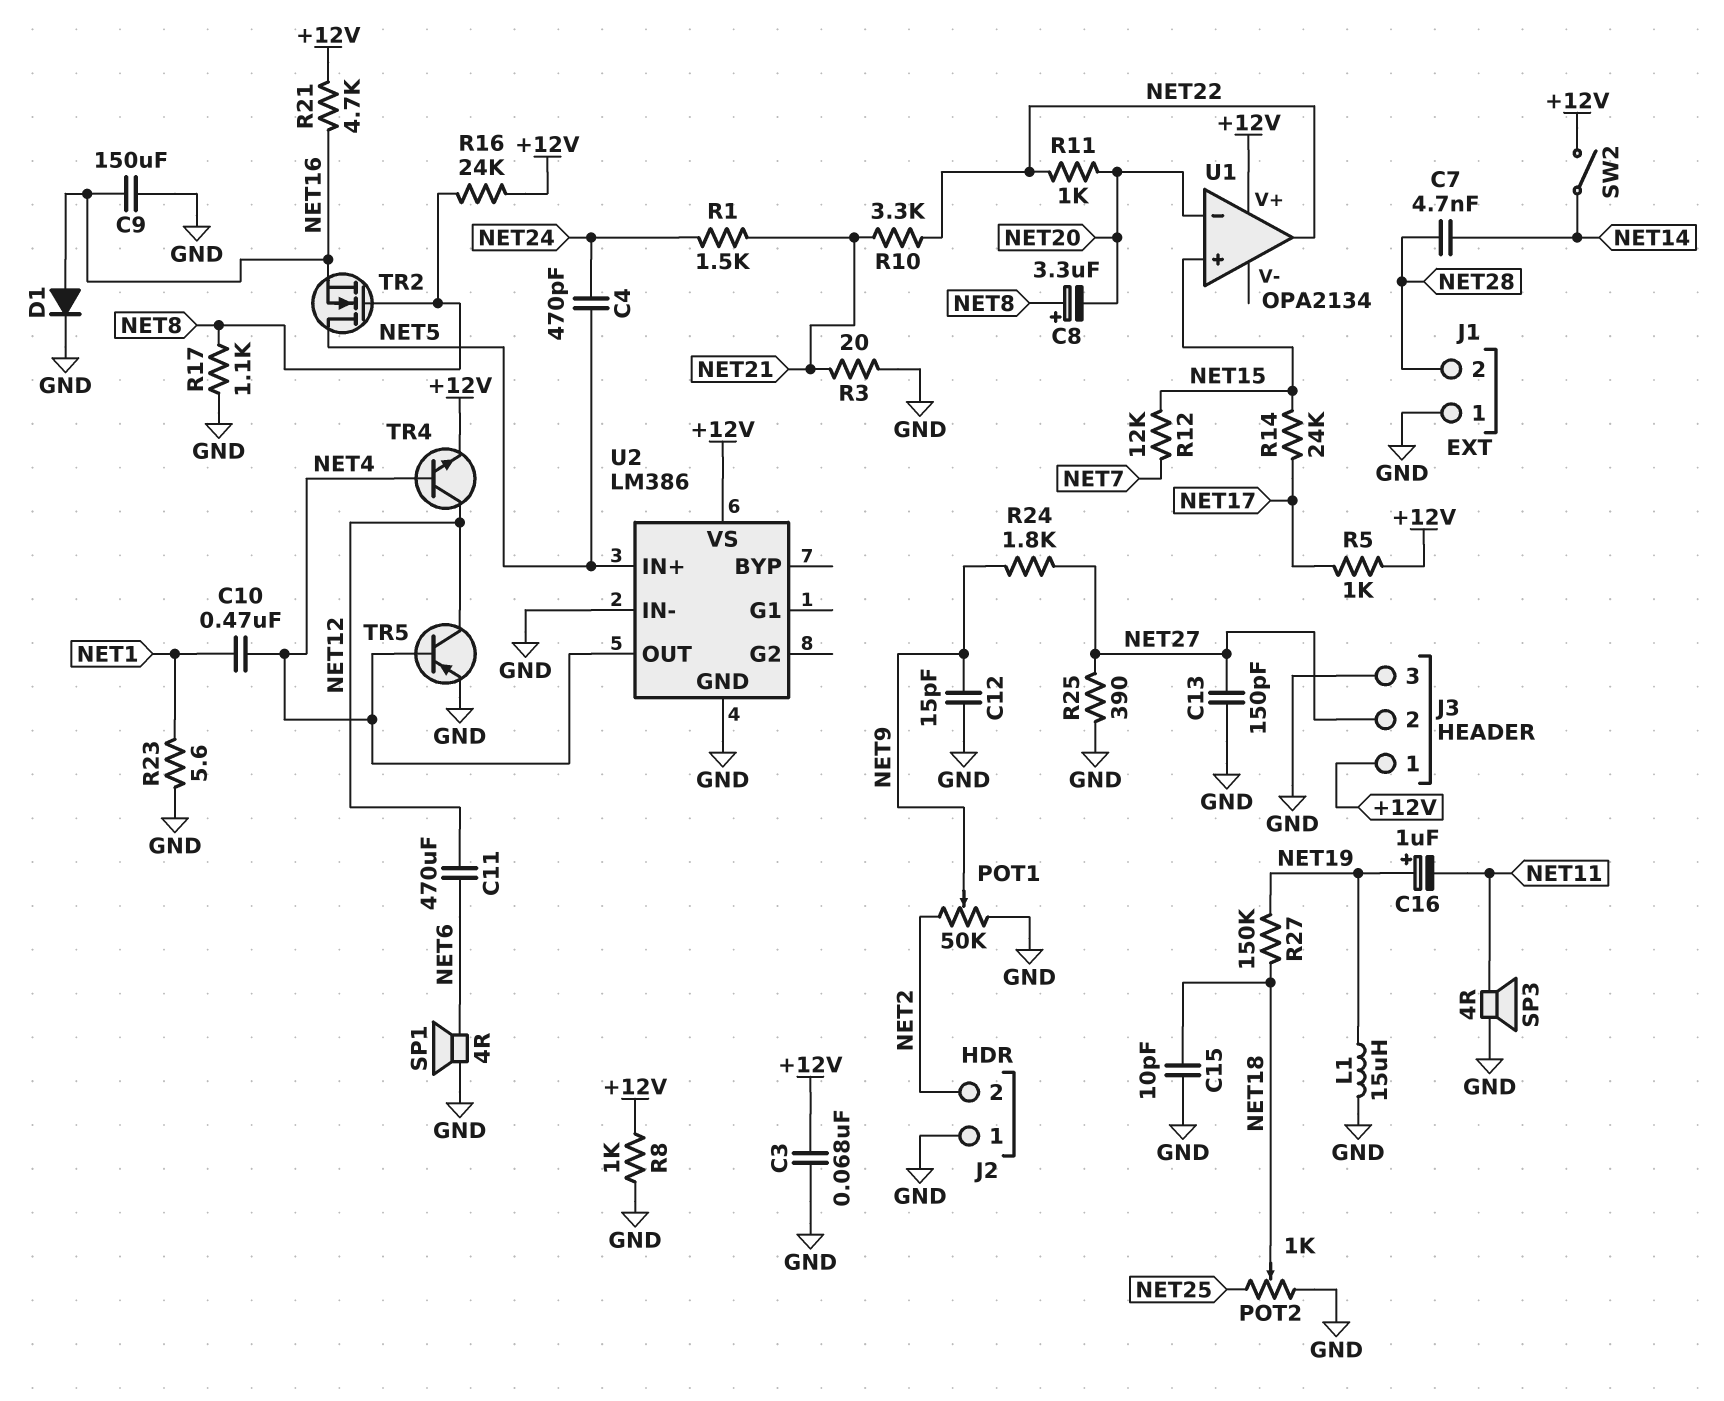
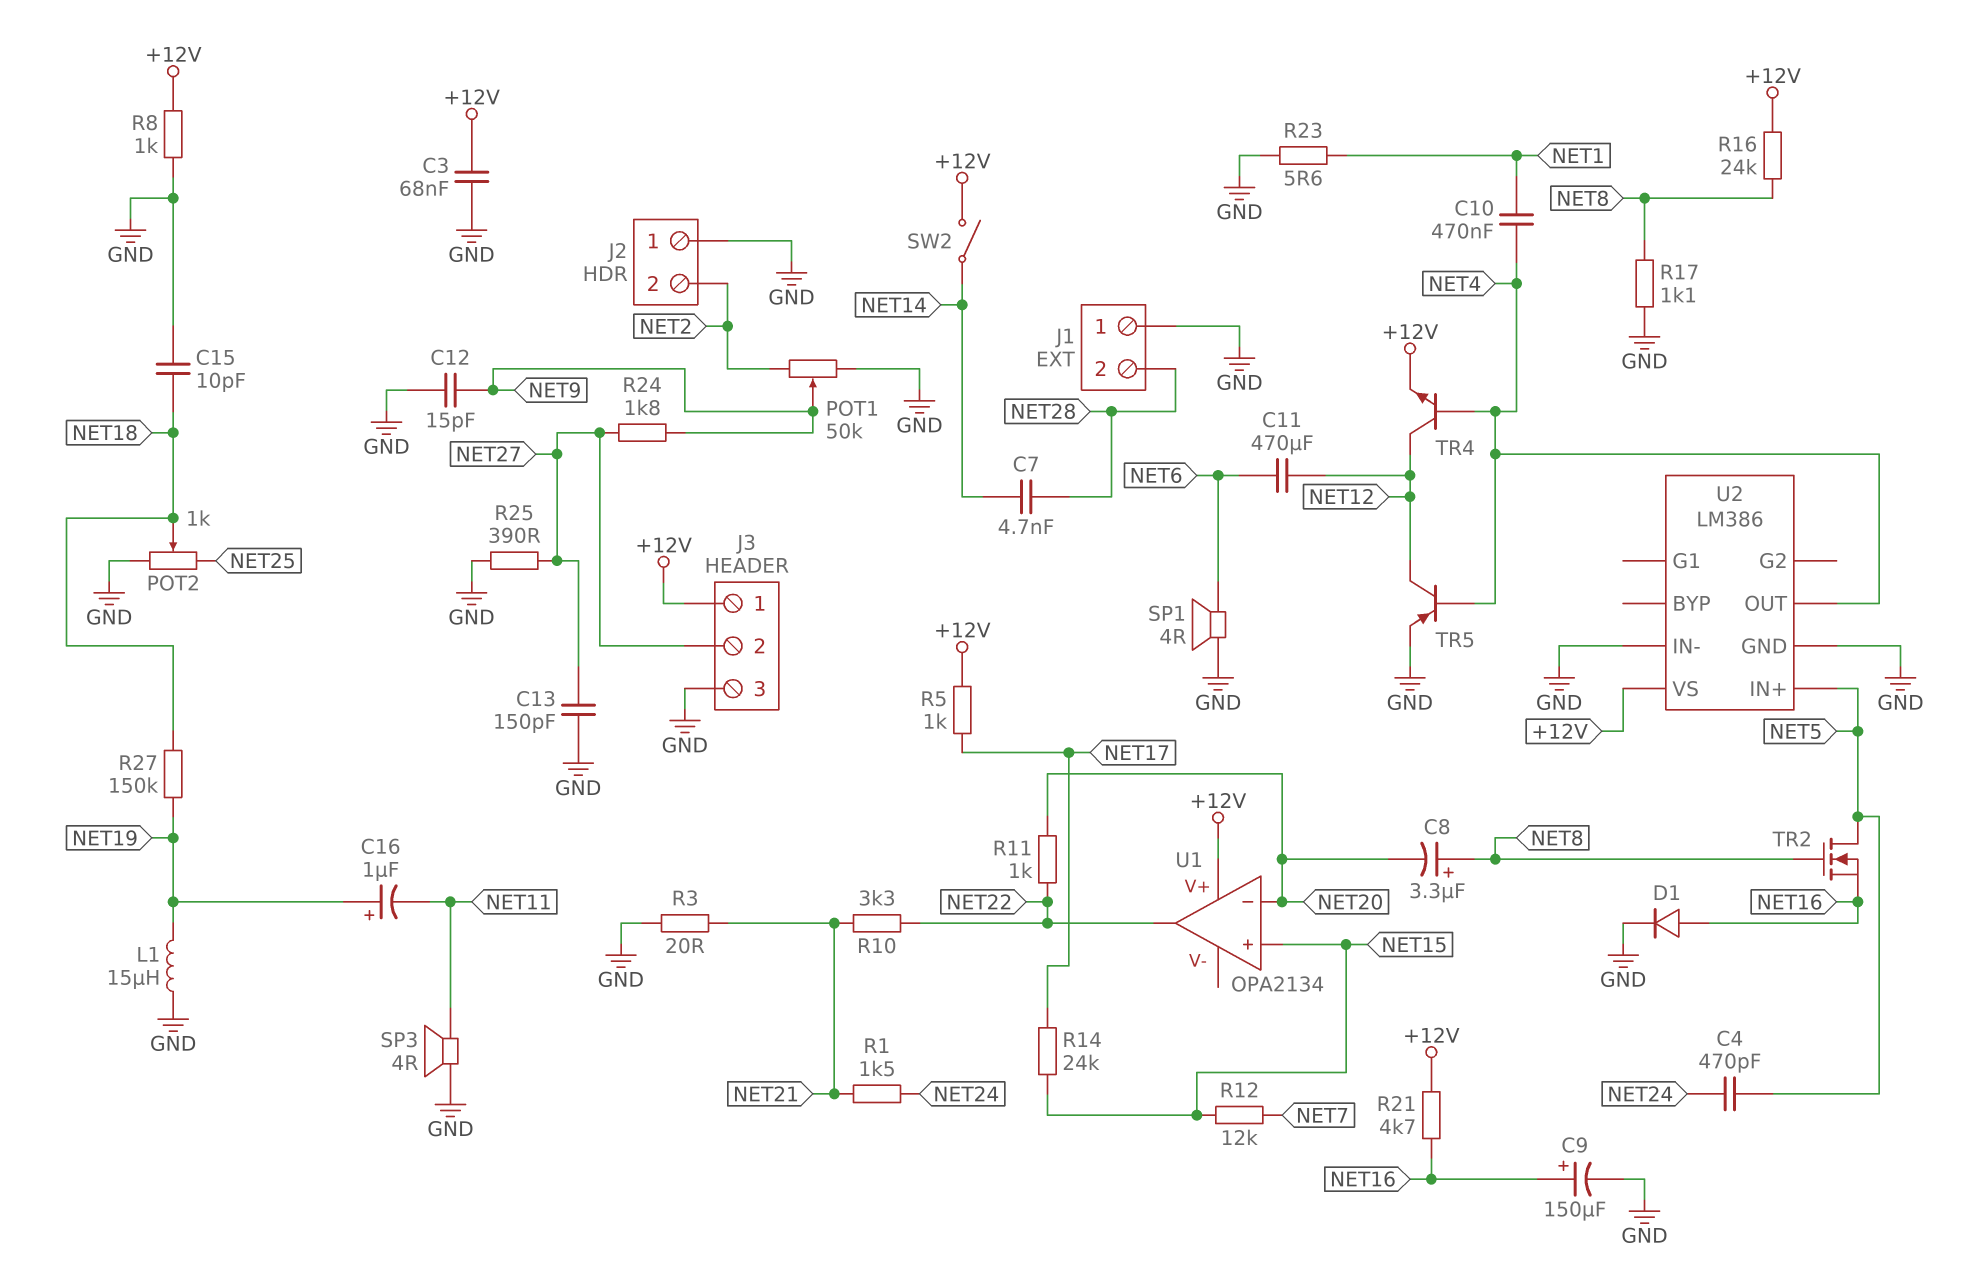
C9: 150uF (GND, NET16) -> 150uF (plus NET16, minus GND)

